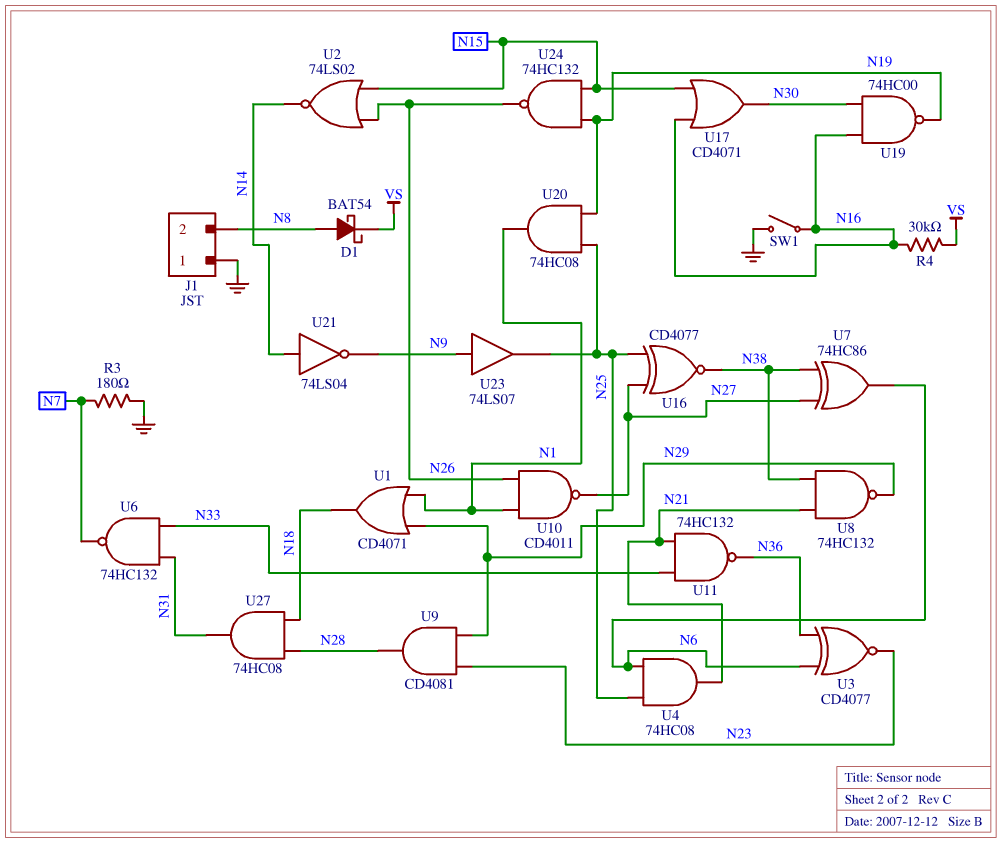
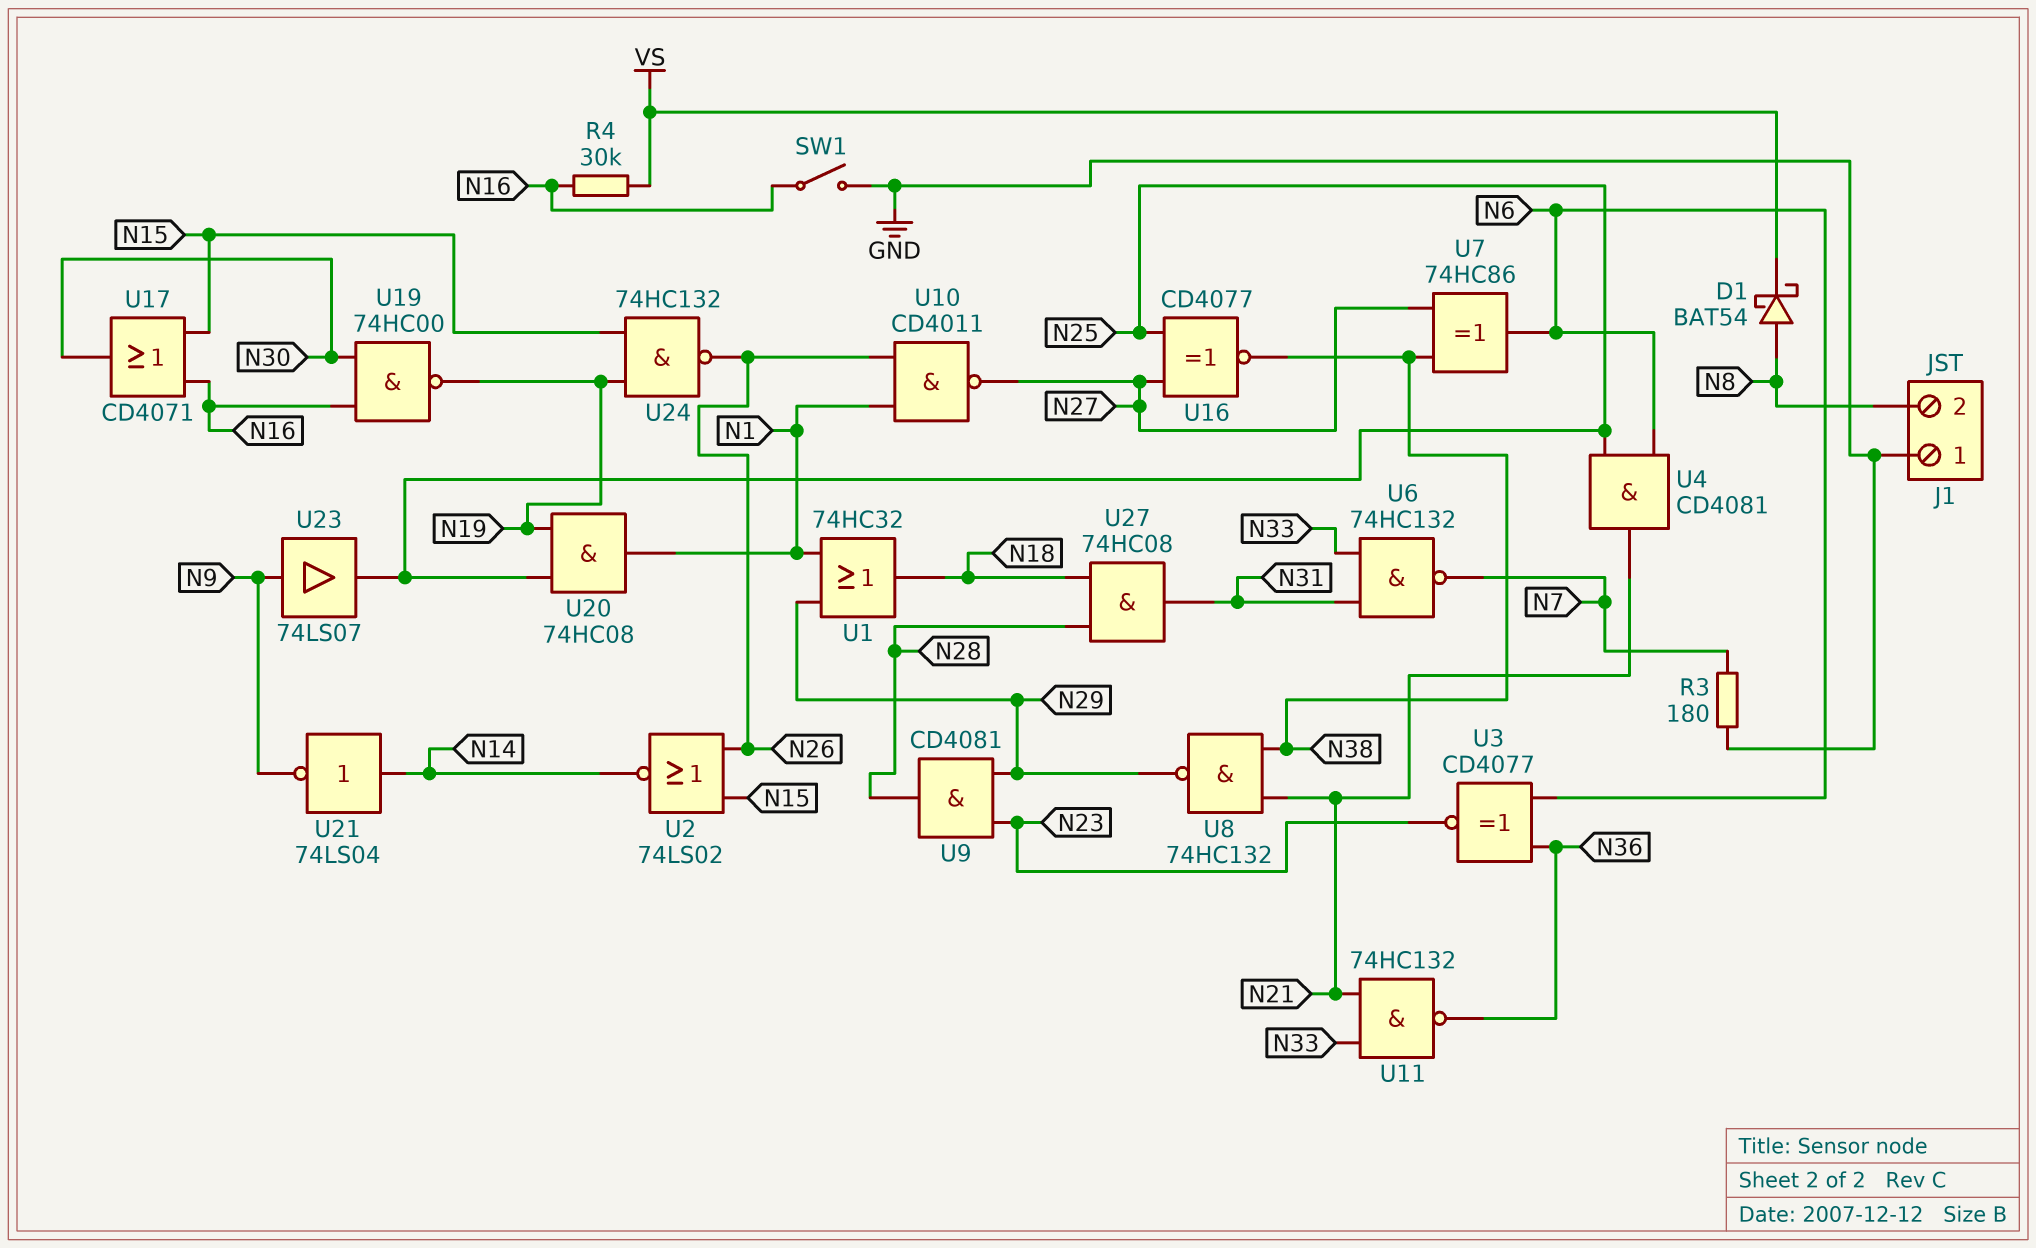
U1: OR CD4071 (in N1, in N29, out N18) -> OR 74HC32 (in N1, in N29, out N18)
U4: AND 74HC08 (in N6, in N25, out N21) -> AND CD4081 (in N6, in N25, out N21)

